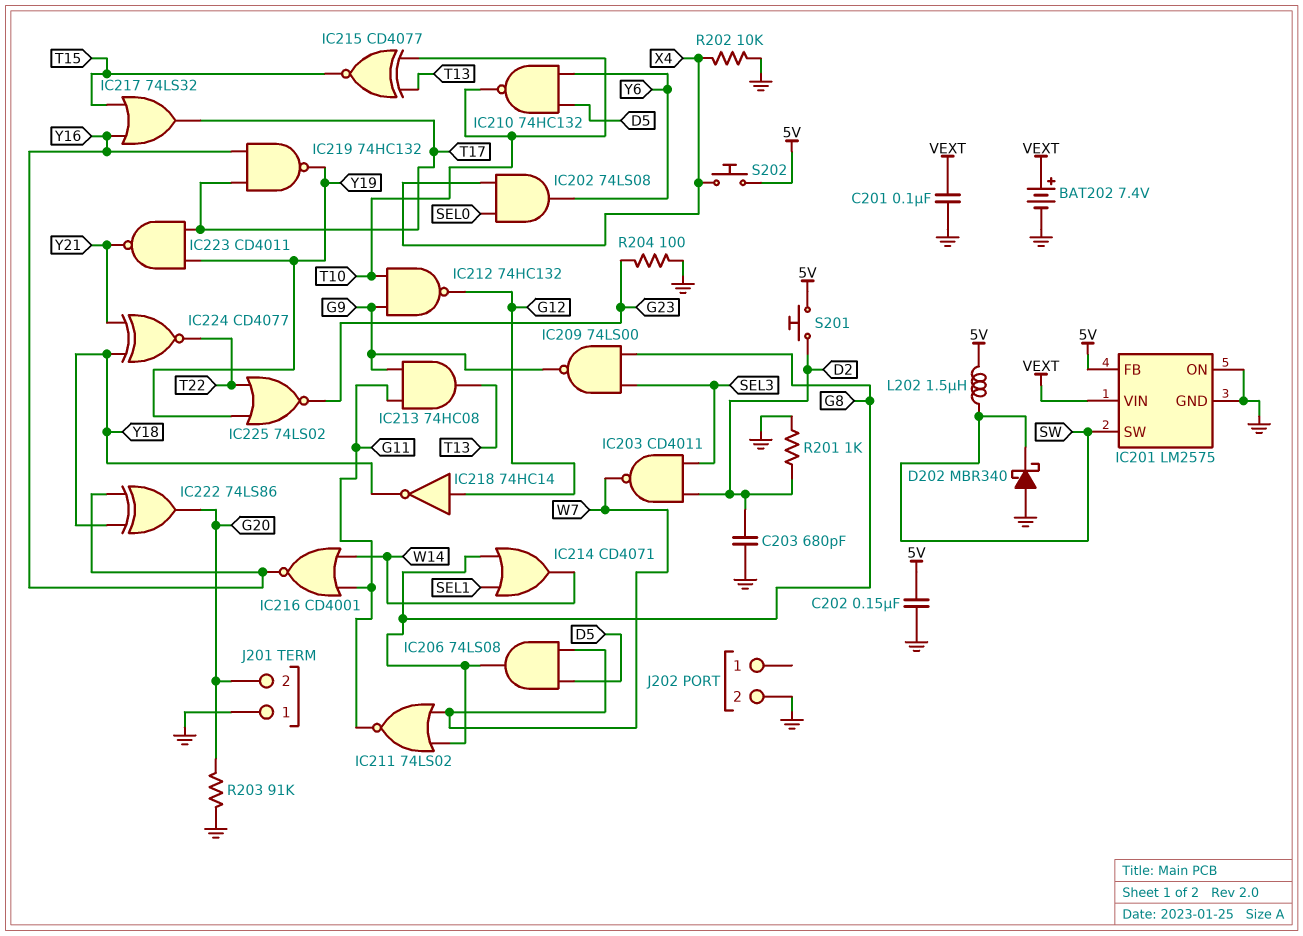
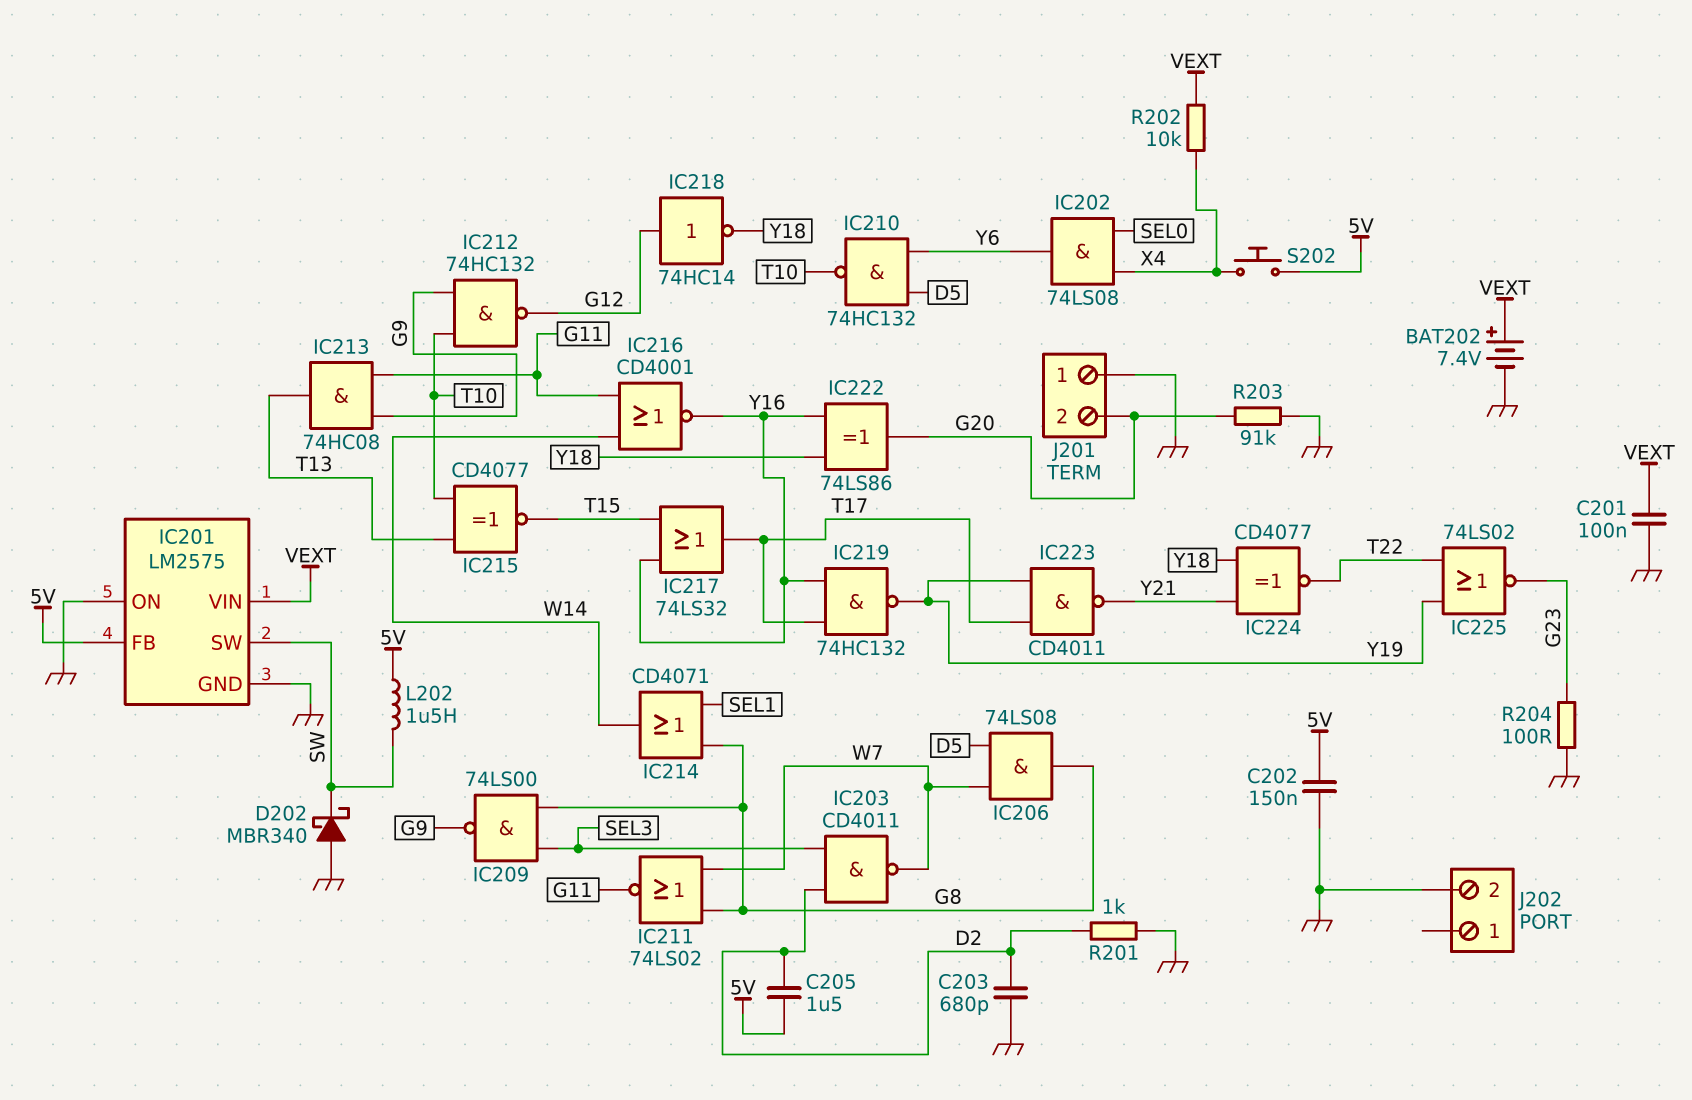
C205: none -> 1.5uF (5V, D2)
R202: 10k (GND, X4) -> 10k (VEXT, X4)
S201: button (5V, D2) -> none

